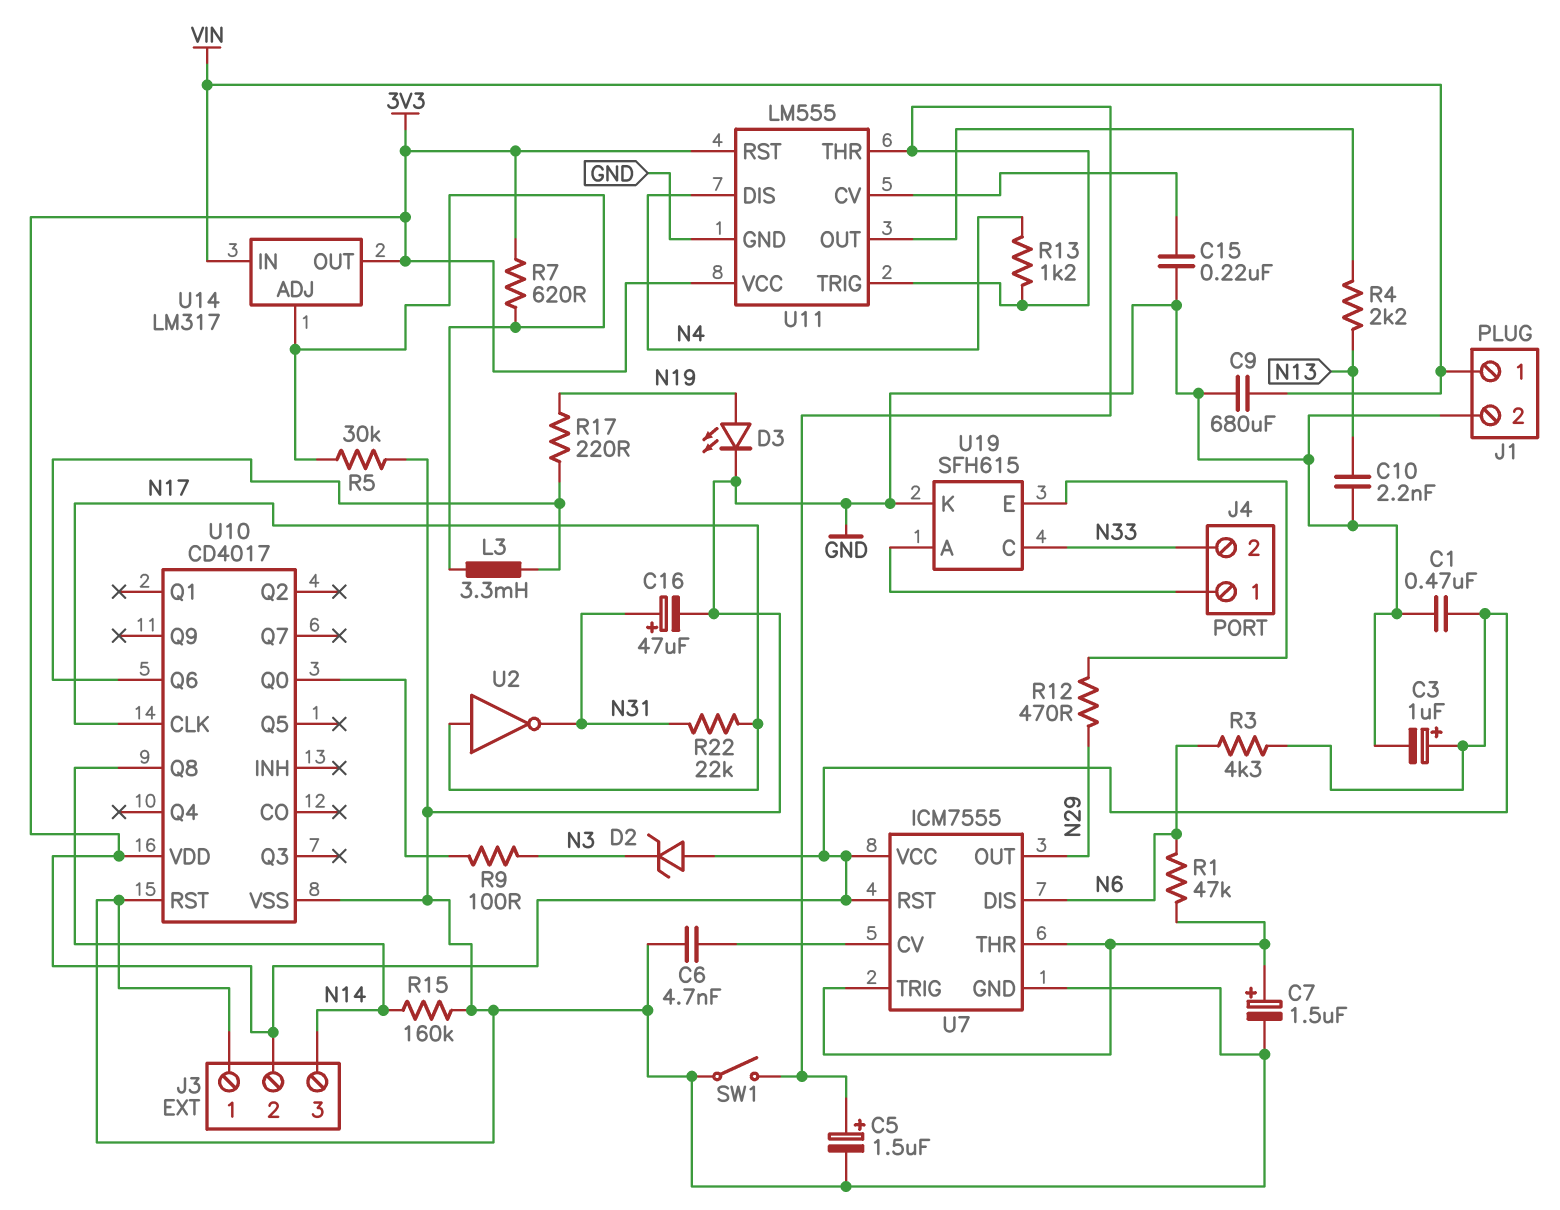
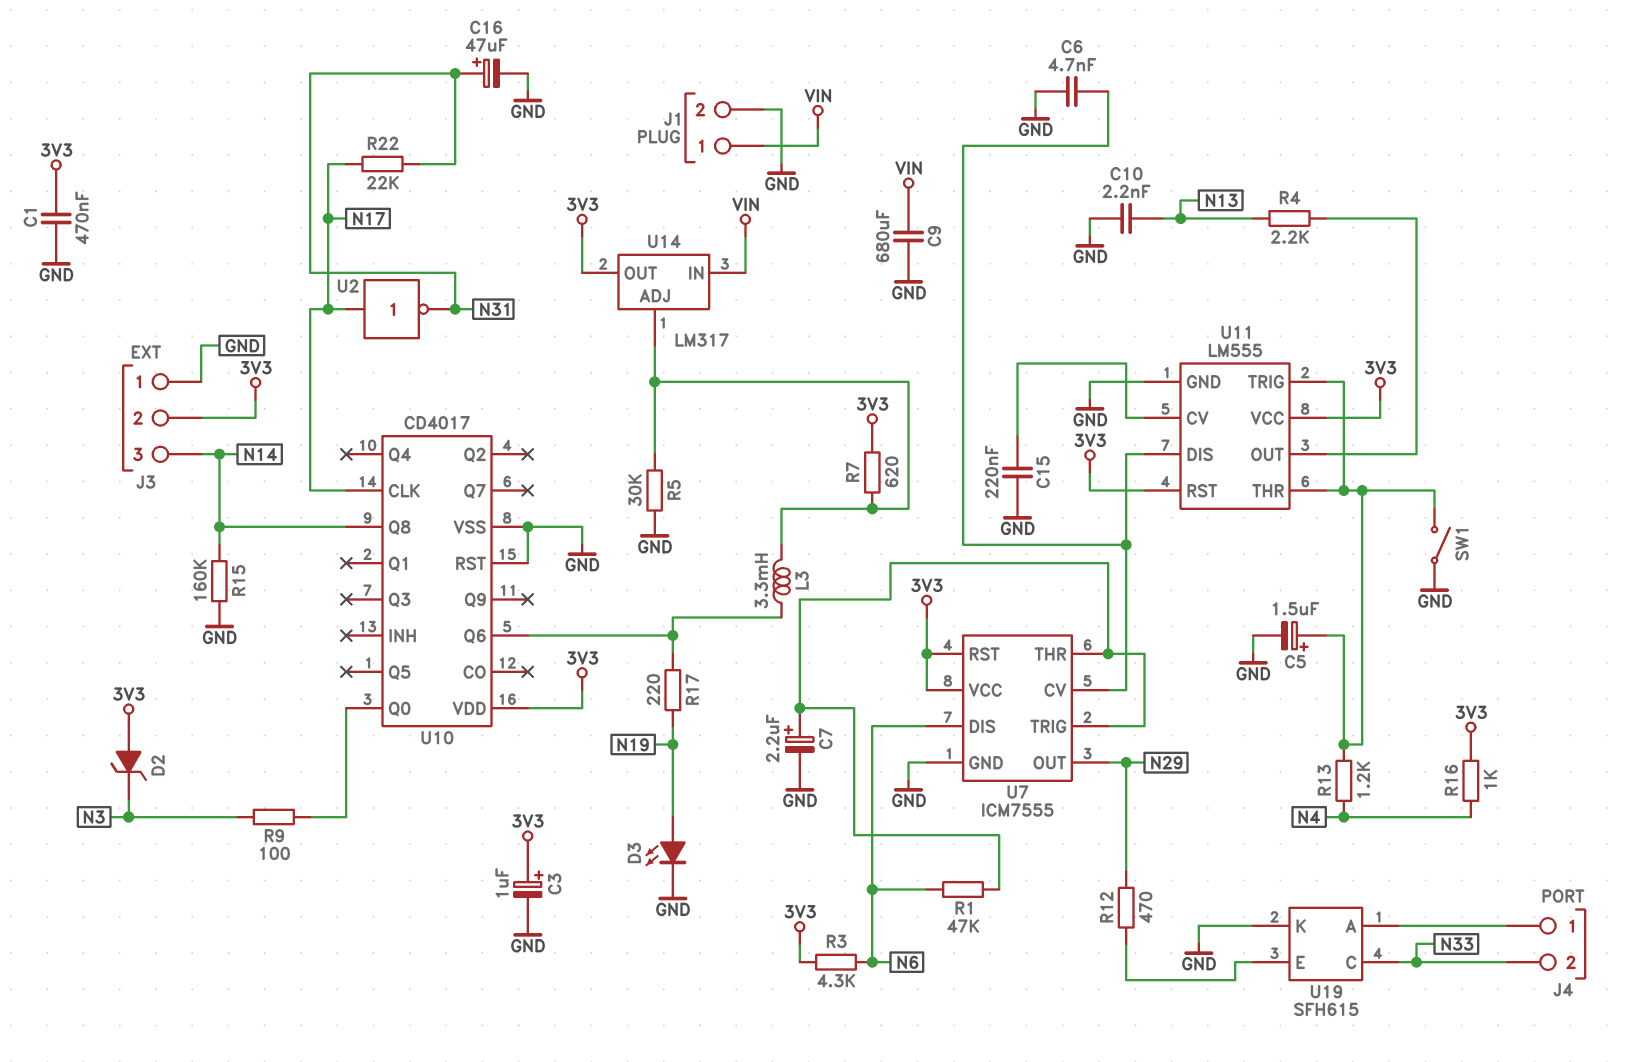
C7: 1.5uF (plus U7/THR, minus GND) -> 2.2uF (plus U7/THR, minus GND)
R16: none -> 1k (3V3, N4)
U11 pin DIS: N4 -> U7/CV

